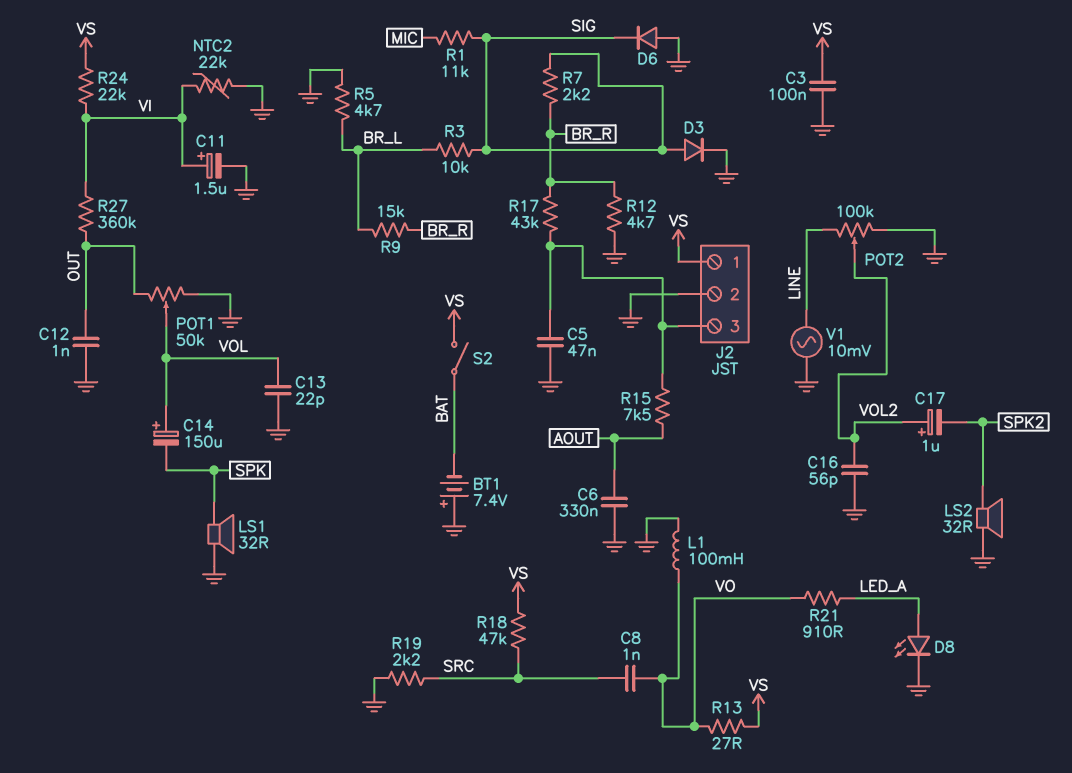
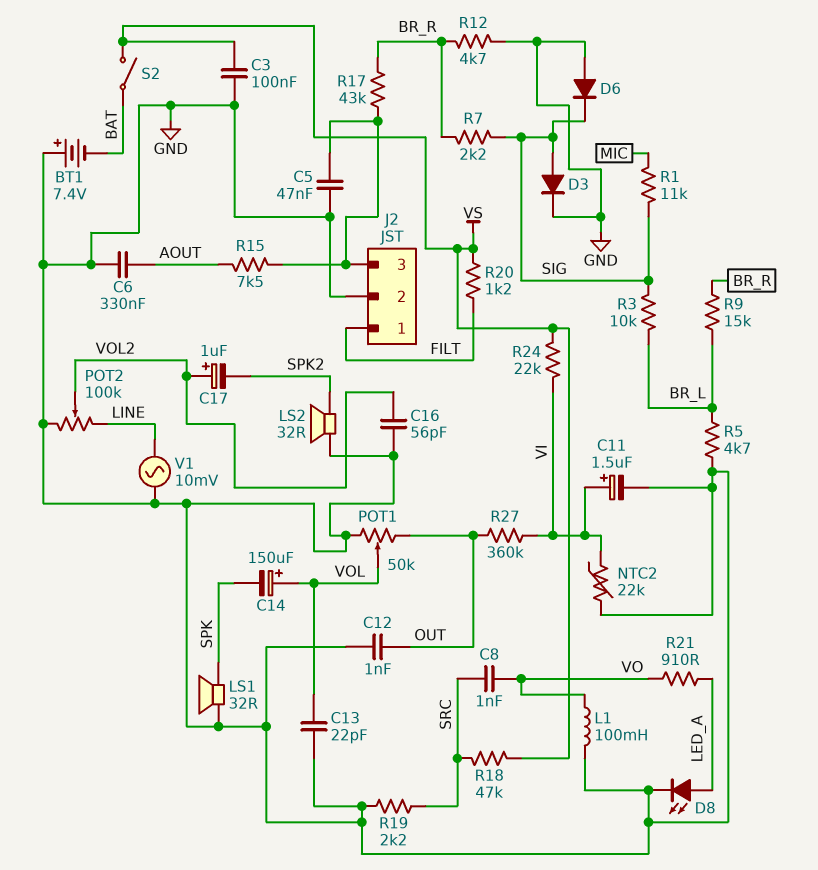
J2 pin 1: VS -> FILT
R13: 27 (VO, VS) -> none
R20: none -> 1.2k (FILT, VS)

